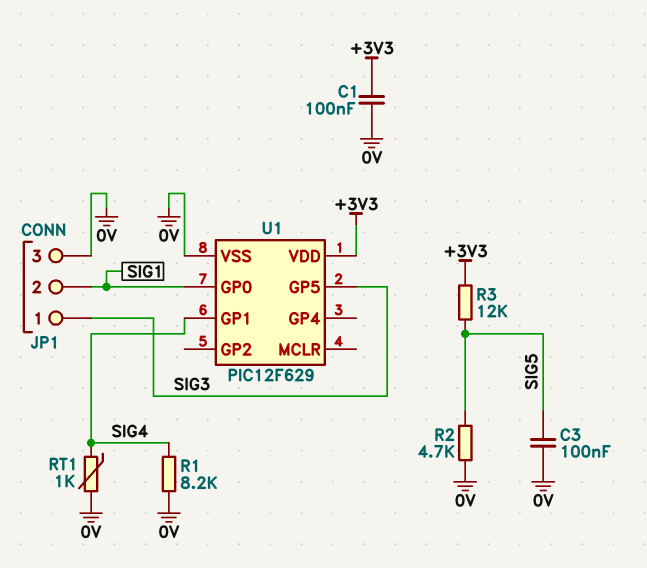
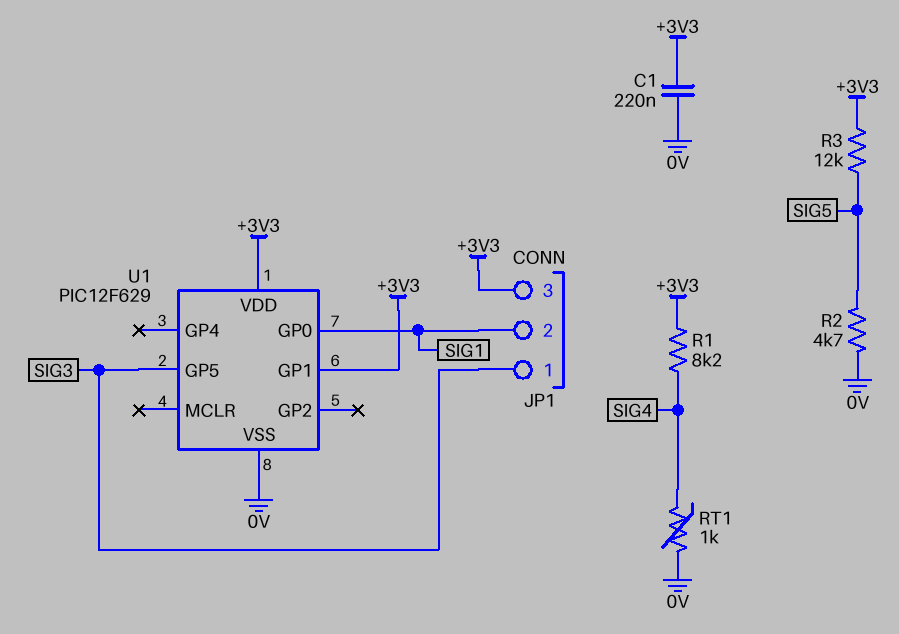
C1: 100nF (+3V3, 0V) -> 220nF (+3V3, 0V)
C3: 100nF (0V, SIG5) -> none
JP1 pin 3: 0V -> +3V3
R1: 8.2k (0V, SIG4) -> 8.2k (+3V3, SIG4)
U1 pin GP1: SIG4 -> +3V3

